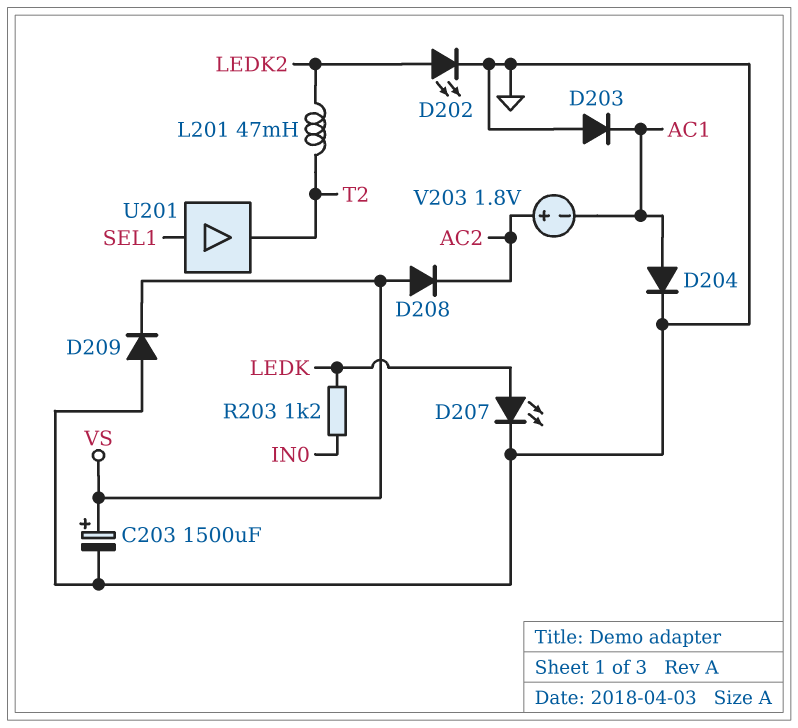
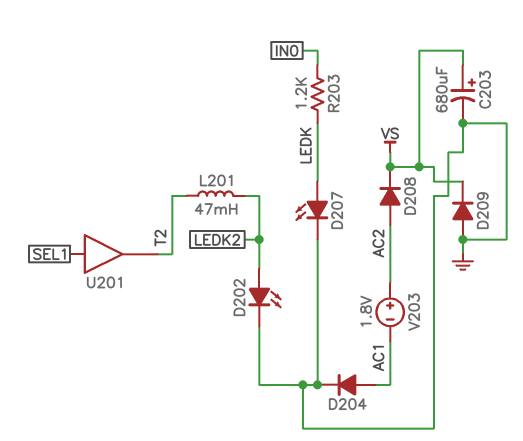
C203: 1500uF (plus VS, minus GND) -> 680uF (plus VS, minus GND)
D203: diode (A GND, K AC1) -> none
D208: diode (A VS, K AC2) -> diode (A AC2, K VS)

